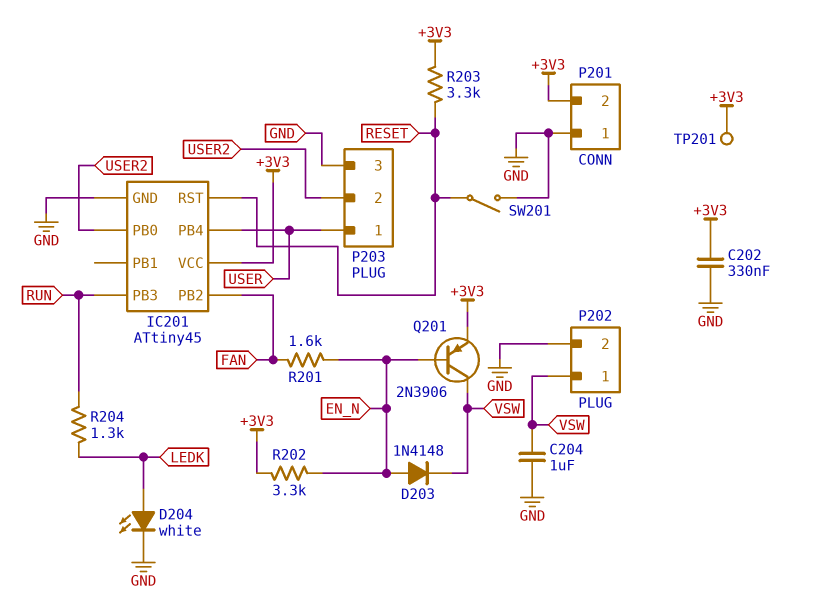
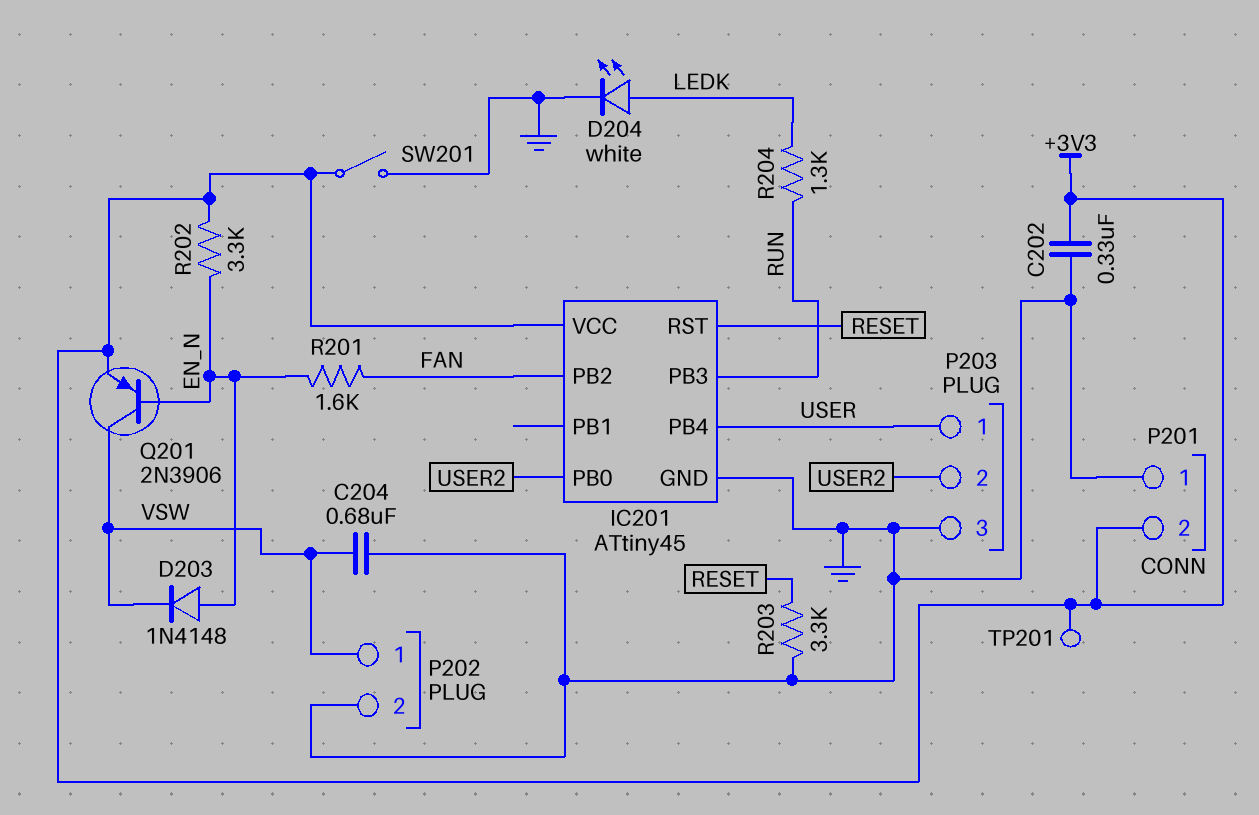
C204: 1uF (GND, VSW) -> 680nF (GND, VSW)
R203: 3.3k (+3V3, RESET) -> 3.3k (GND, RESET)
SW201: switch (GND, RESET) -> switch (+3V3, GND)

